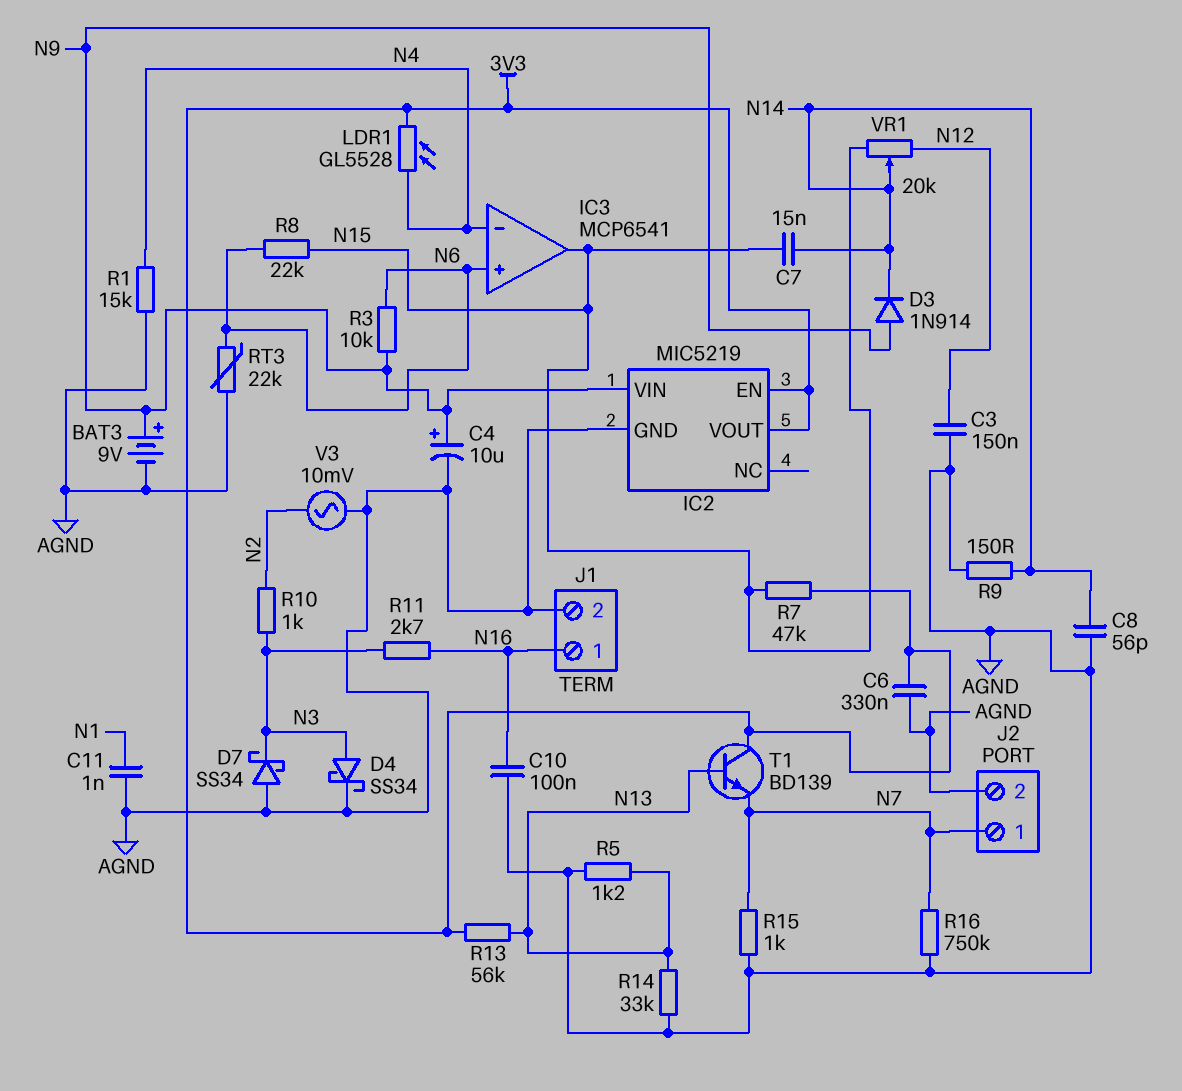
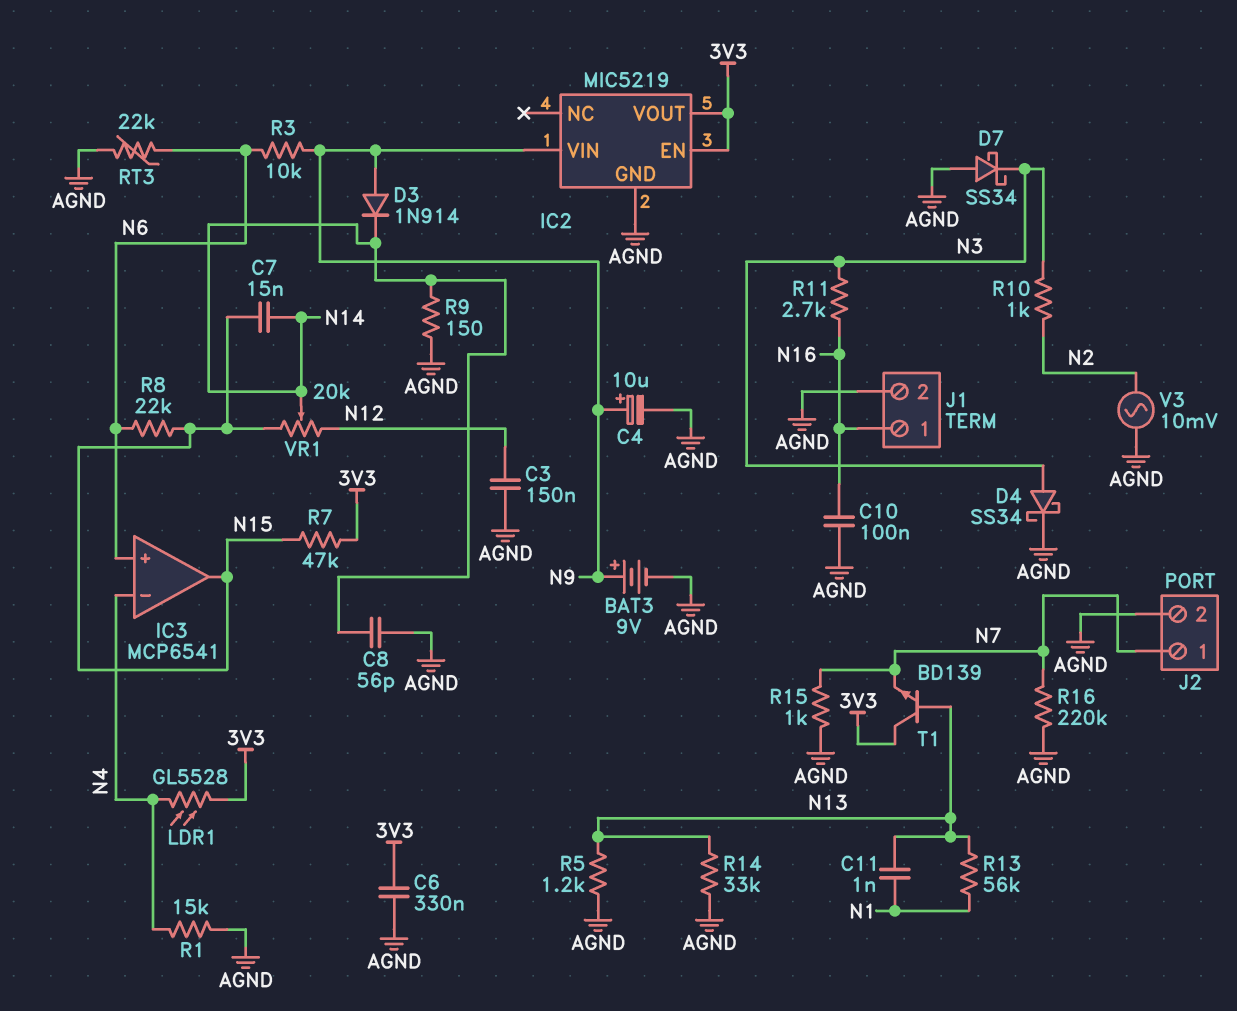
C11: 1nF (AGND, N1) -> 1nF (N1, N13)
R13: 56k (3V3, N13) -> 56k (N1, N13)
R16: 750k (AGND, N7) -> 220k (AGND, N7)

